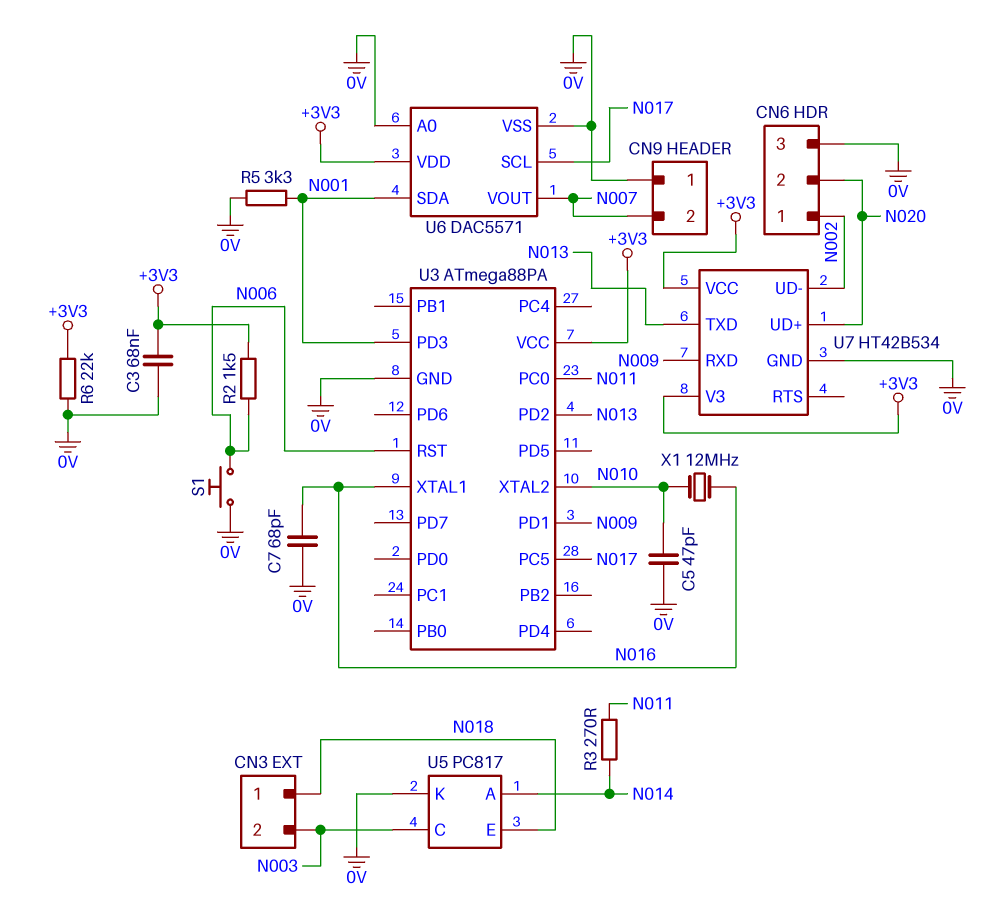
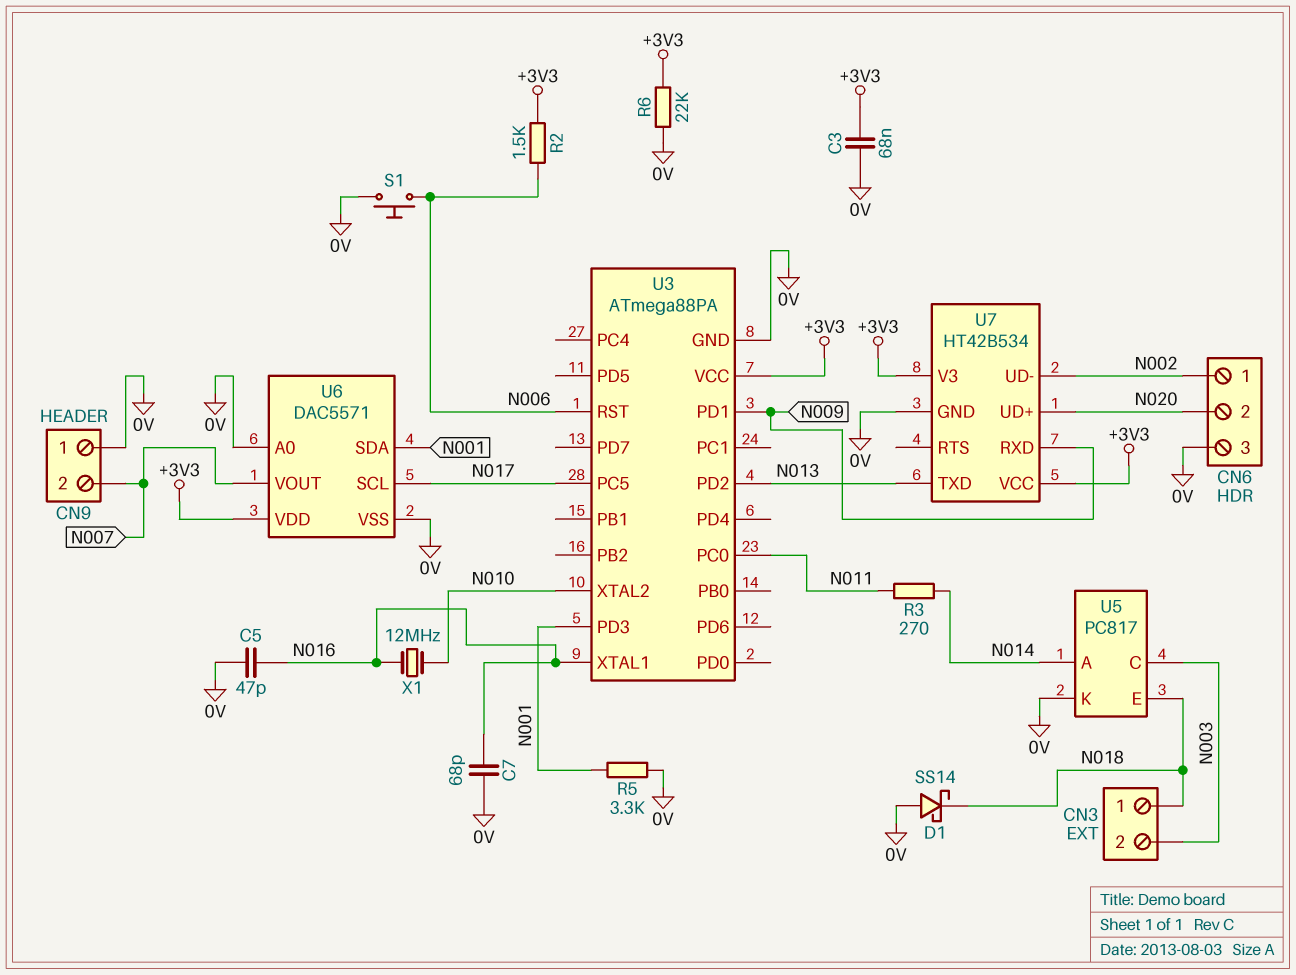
C5: 47pF (0V, N010) -> 47pF (0V, N016)
D1: none -> schottky SS14 (A 0V, K N018)

